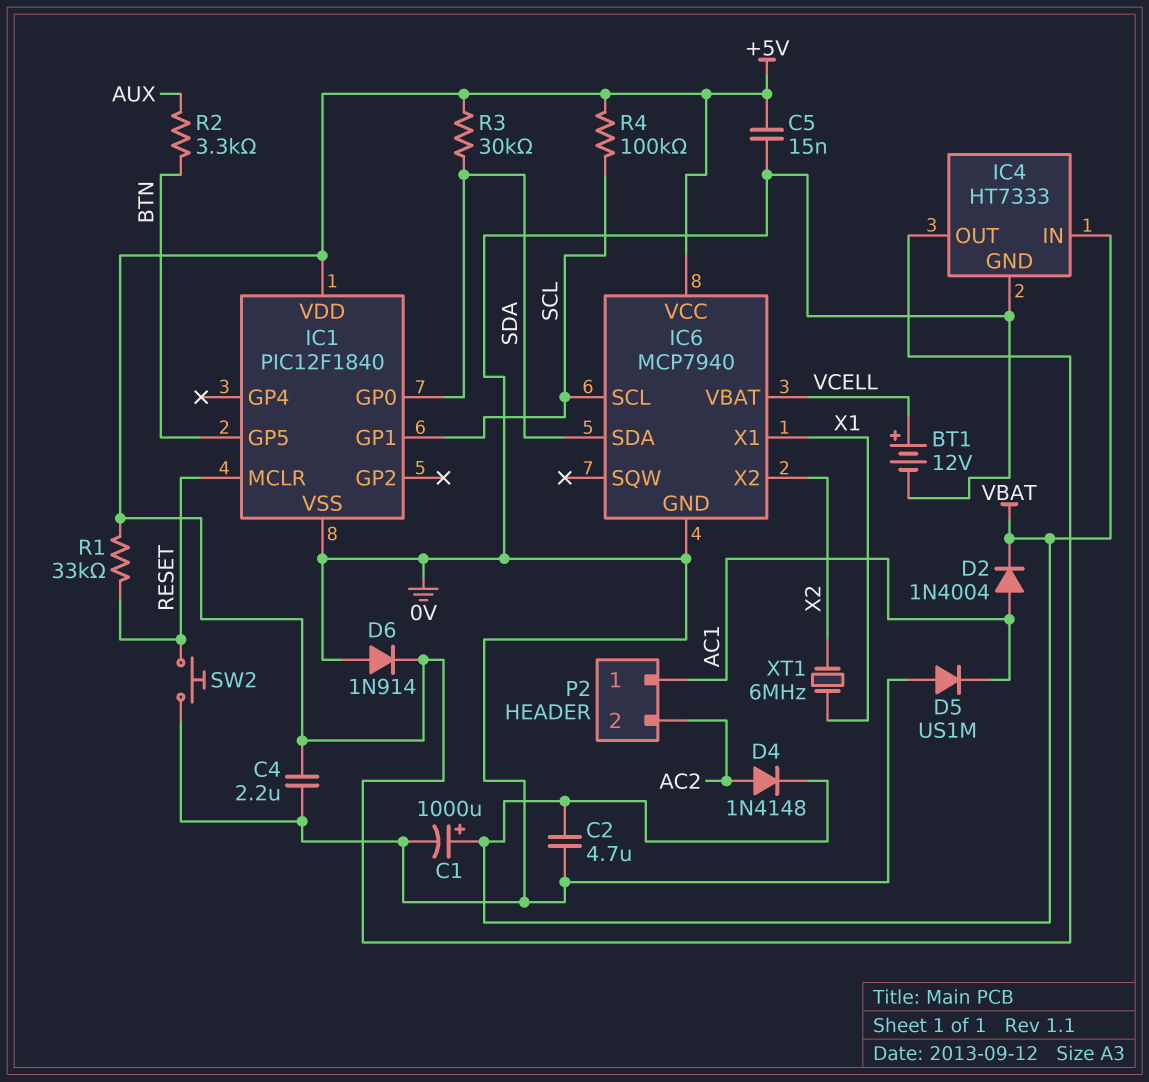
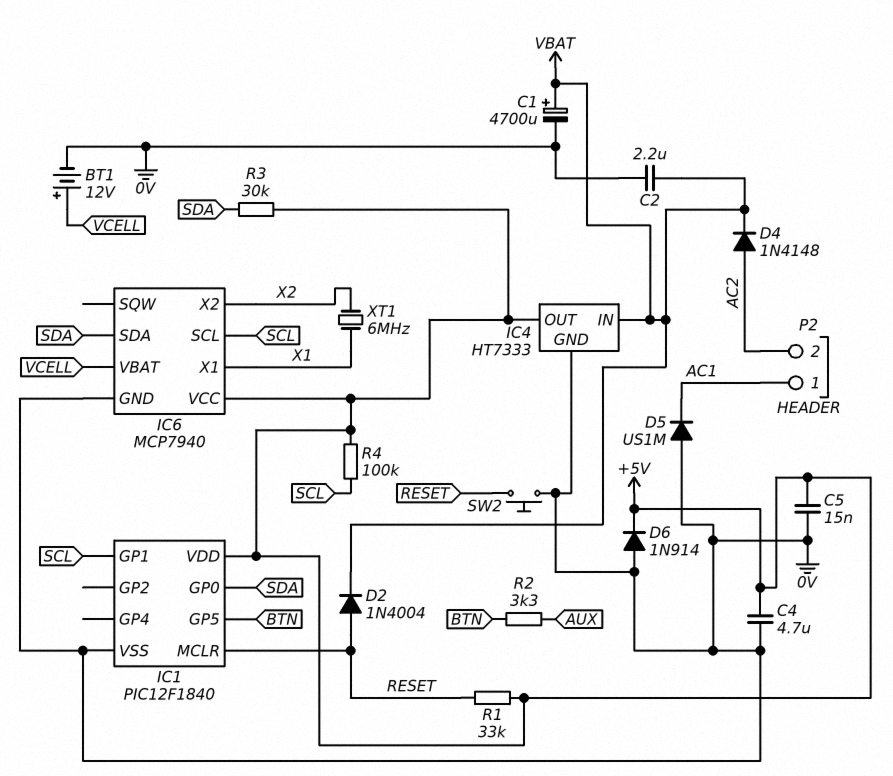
C1: 1000uF (plus VBAT, minus 0V) -> 4700uF (plus VBAT, minus 0V)
C2: 4.7uF (0V, VBAT) -> 2.2uF (0V, VBAT)
C4: 2.2uF (+5V, 0V) -> 4.7uF (+5V, 0V)
D2: diode 1N4004 (A AC1, K VBAT) -> diode 1N4004 (A RESET, K VBAT)

